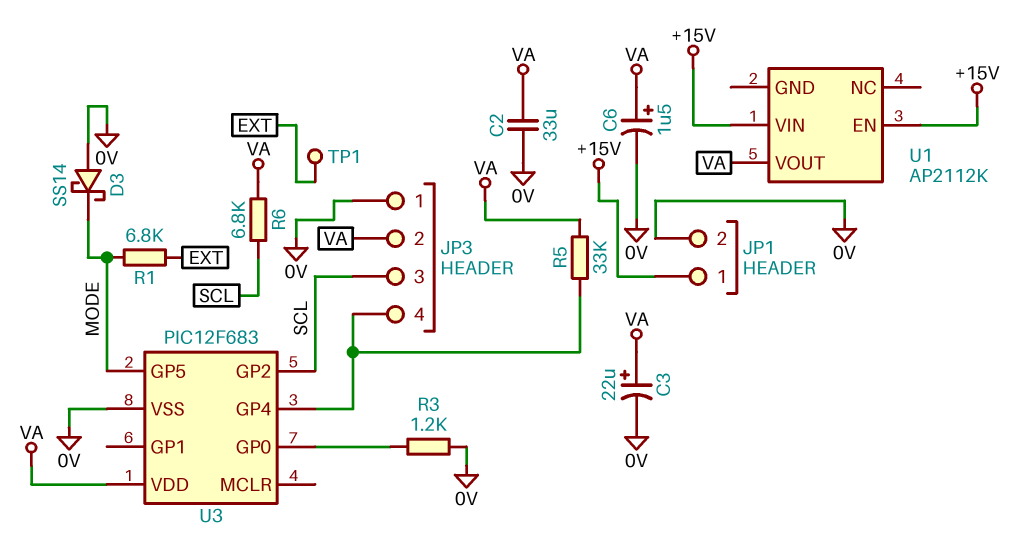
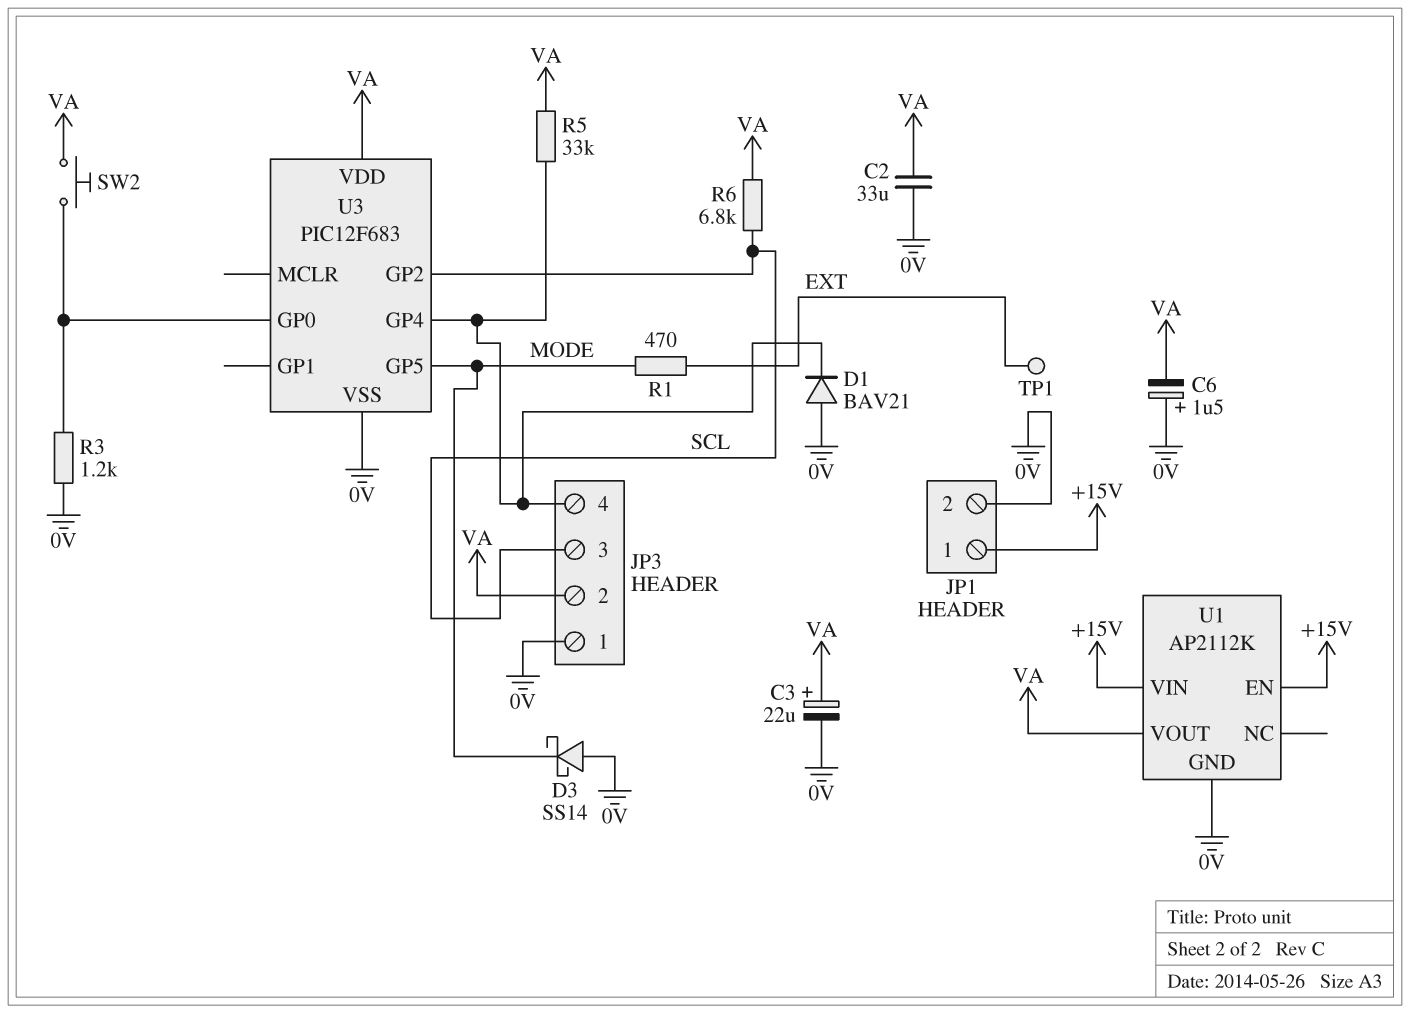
C6: 1.5uF (plus VA, minus 0V) -> 1.5uF (plus 0V, minus VA)
D1: none -> diode BAV21 (A 0V, K JP3/4)
R1: 6.8k (EXT, MODE) -> 470 (EXT, MODE)
SW2: none -> button (U3/GP0, VA)
U1 pin GND: none -> 0V

